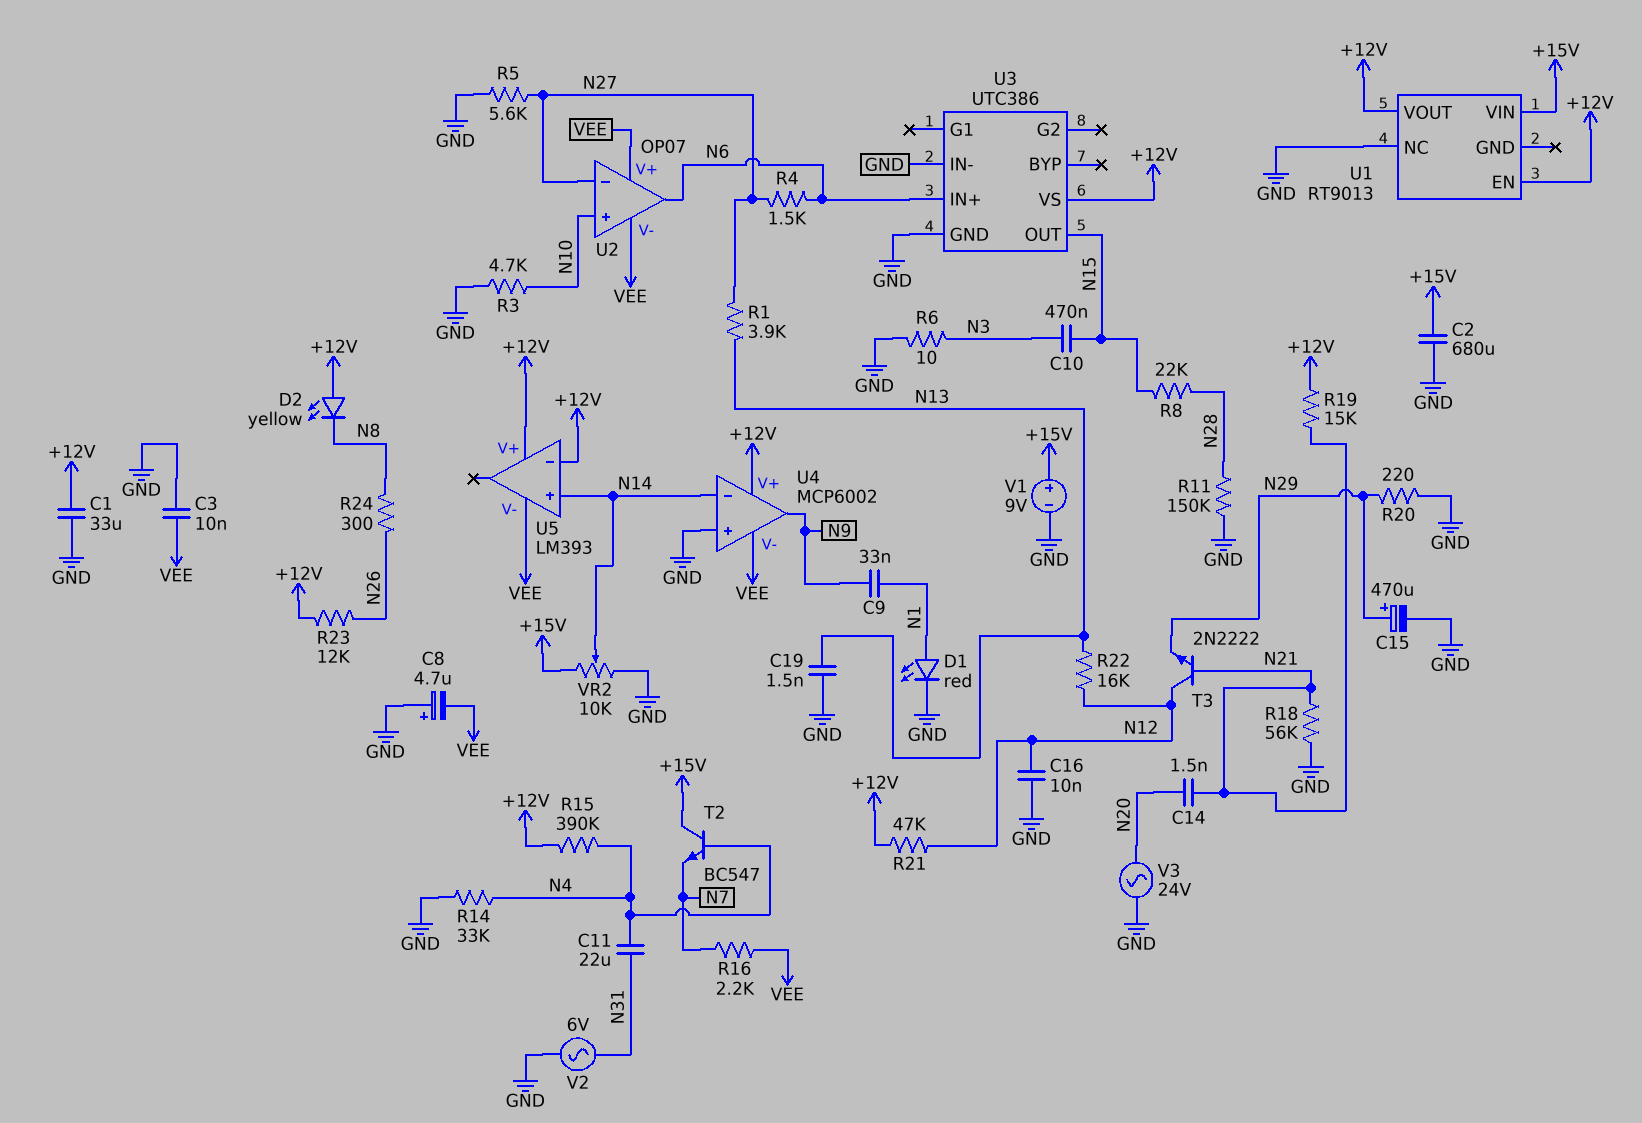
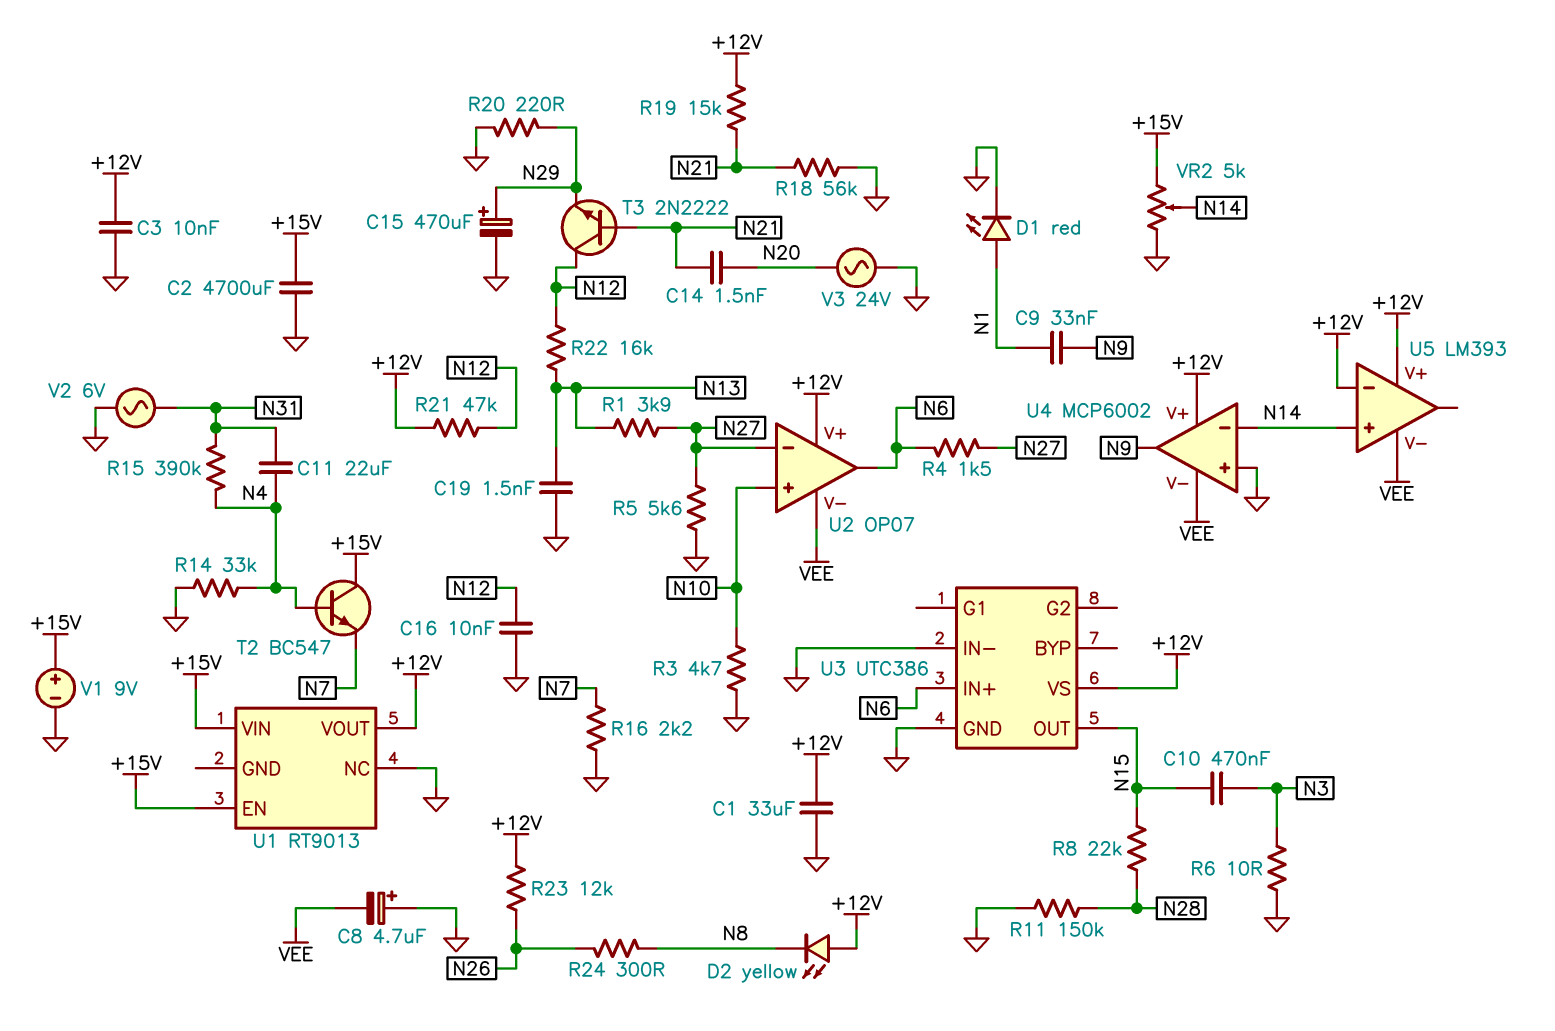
C2: 680uF (+15V, GND) -> 4700uF (+15V, GND)
C3: 10nF (GND, VEE) -> 10nF (+12V, GND)
R15: 390k (+12V, N4) -> 390k (N4, N31)
R16: 2.2k (N7, VEE) -> 2.2k (GND, N7)
U1 pin EN: +12V -> +15V
U2 pin V+: VEE -> +12V
VR2: 10k (+15V, GND, wiper N14) -> 5k (+15V, GND, wiper N14)

